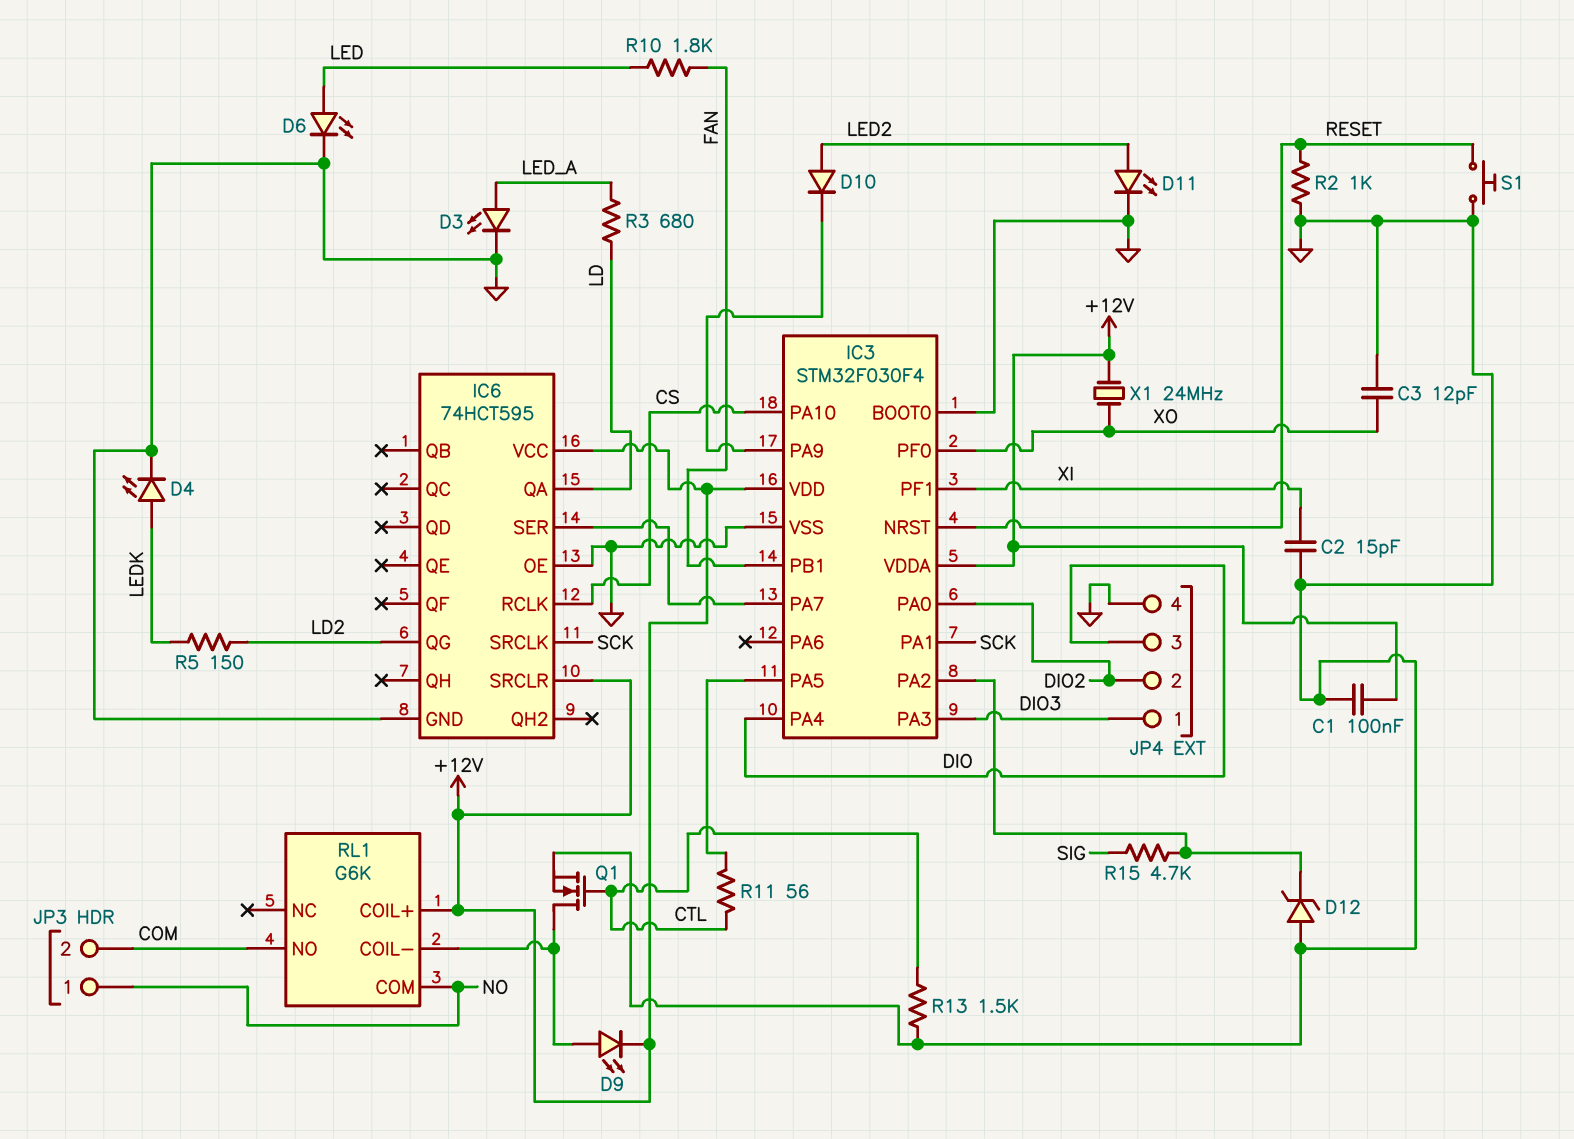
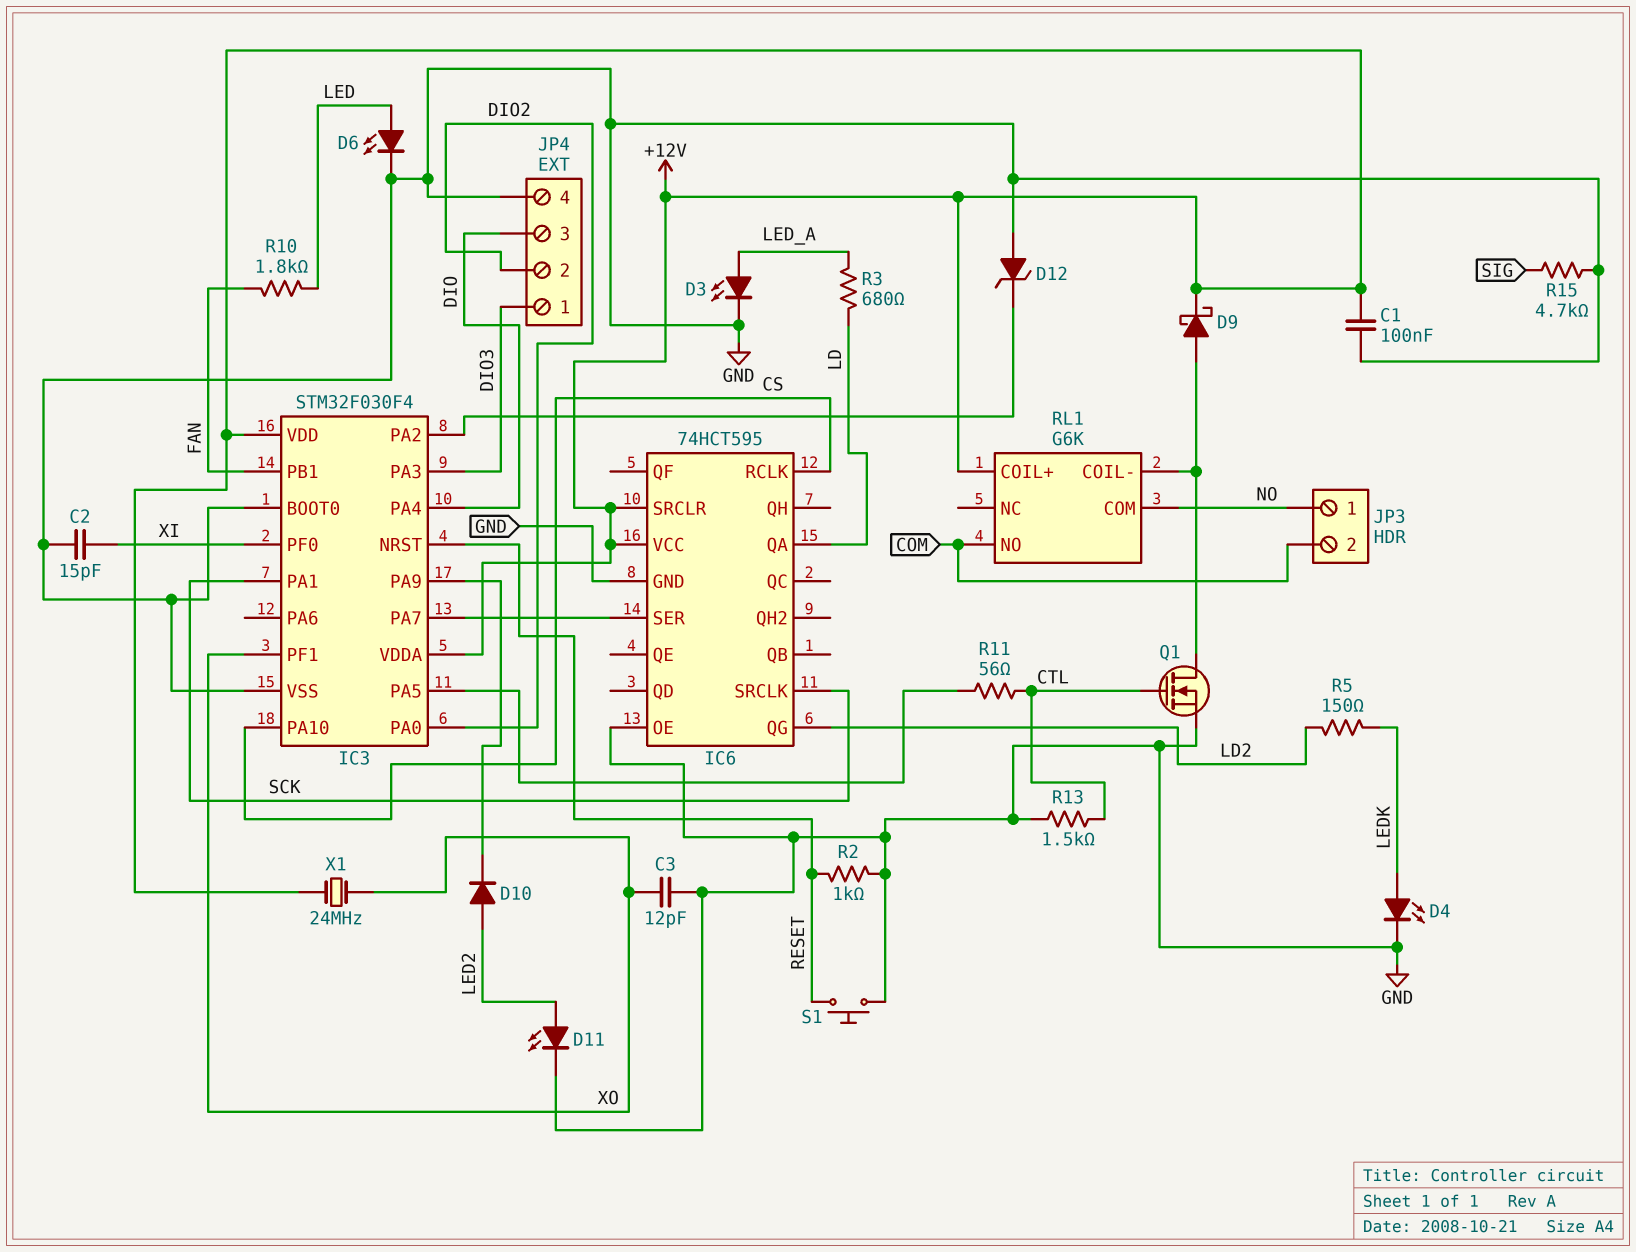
D9: LED (A RL1/COIL-, K +12V) -> schottky (A RL1/COIL-, K +12V)
IC3 pin PF0: XO -> XI
IC3 pin PF1: XI -> XO
R15: 4.7k (IC3/PA2, SIG) -> 4.7k (GND, SIG)

